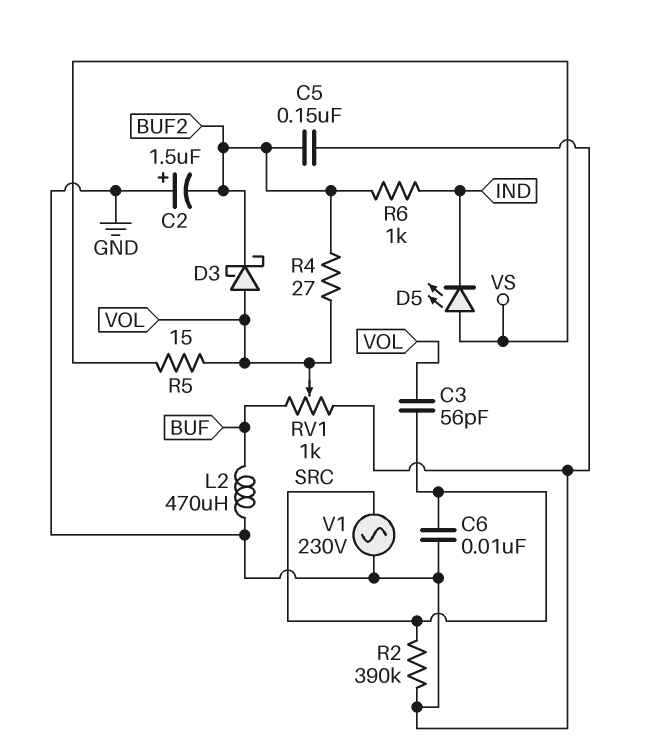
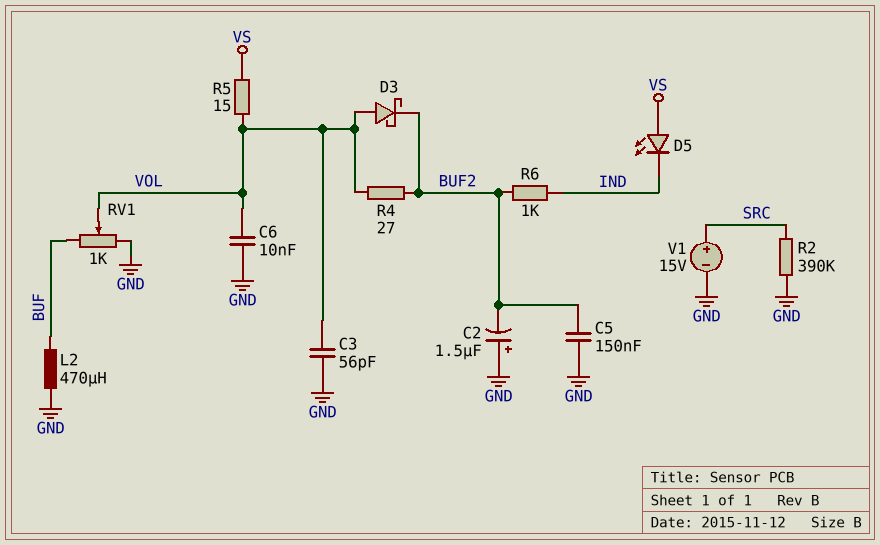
C3: 56pF (SRC, VOL) -> 56pF (GND, VOL)
C6: 10nF (GND, SRC) -> 10nF (GND, VOL)
V1: AC 230V (GND, SRC) -> 15V (plus SRC, minus GND)

